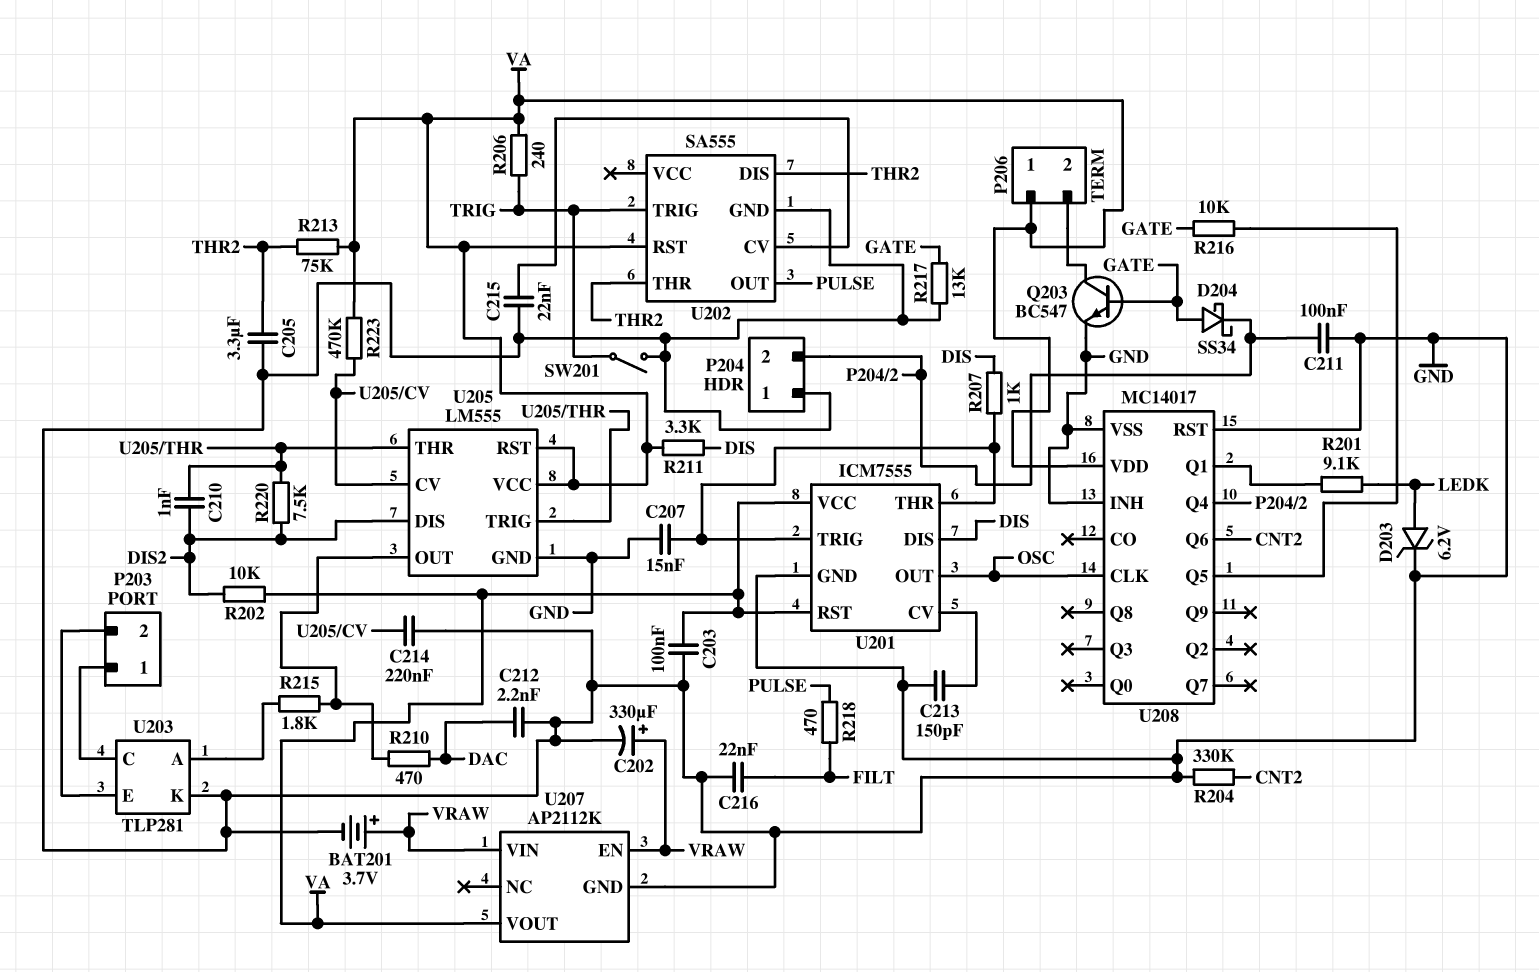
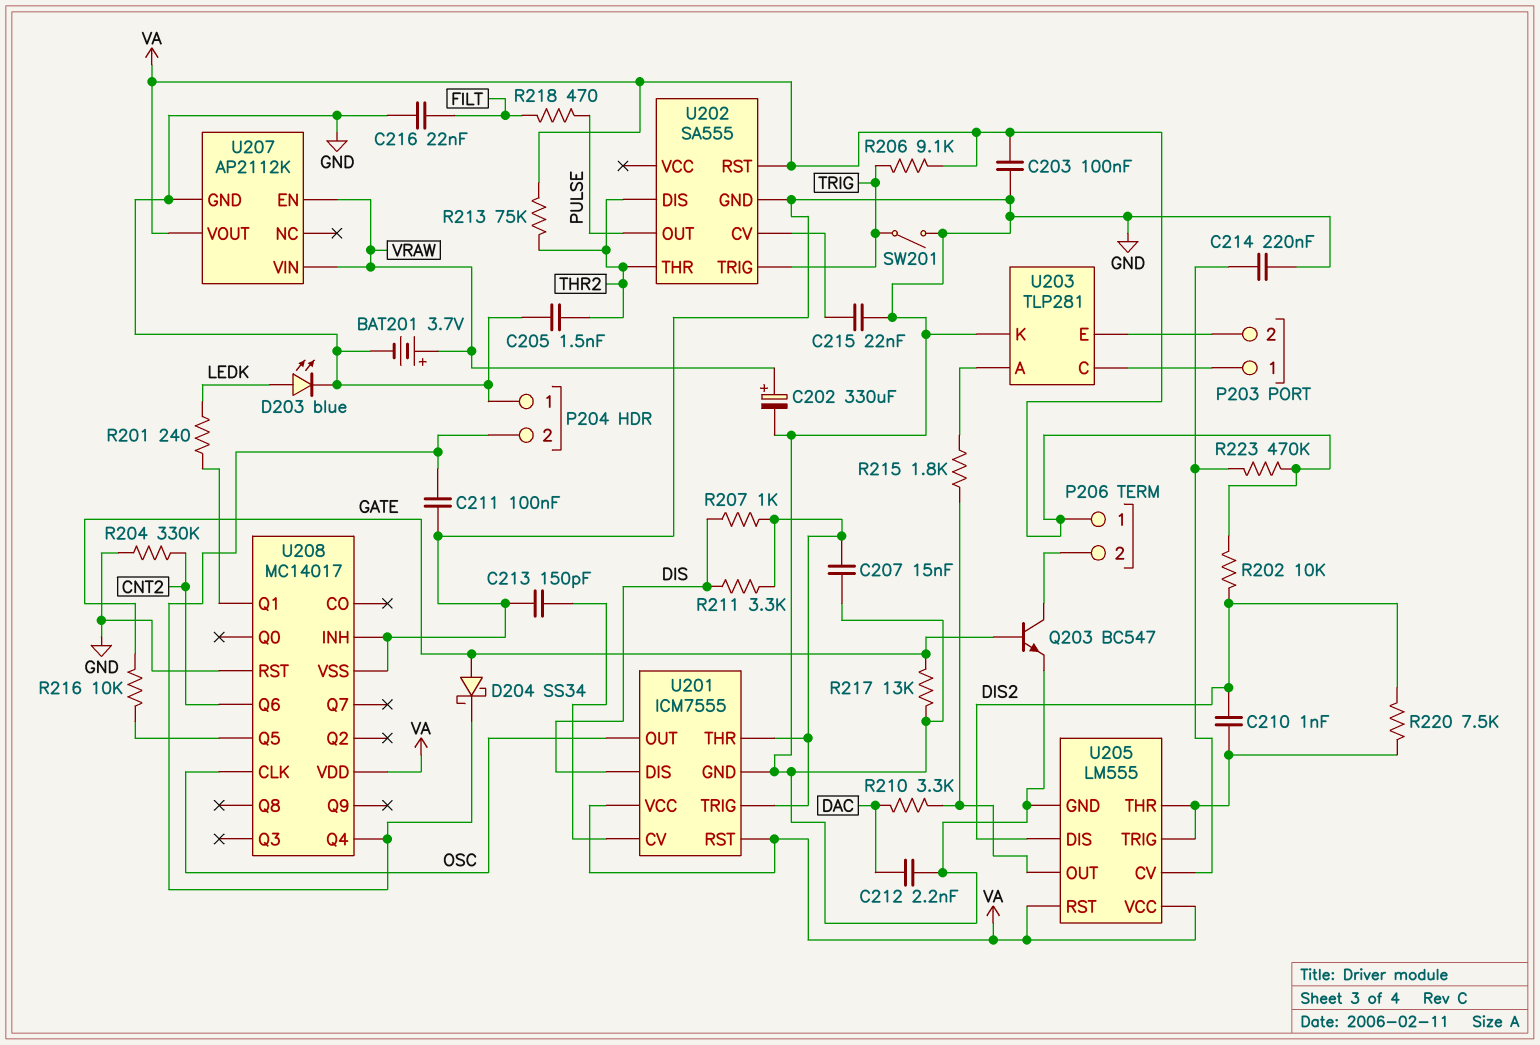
C205: 3.3uF (GND, THR2) -> 1.5nF (GND, THR2)
D203: zener 6.2V (A LEDK, K GND) -> LED blue (A LEDK, K GND)
R201: 9.1k (LEDK, U208/Q1) -> 240 (LEDK, U208/Q1)
R206: 240 (TRIG, VA) -> 9.1k (TRIG, VA)
R210: 470 (DAC, U205/OUT) -> 3.3k (DAC, U205/OUT)
R211: 3.3k (DIS, VA) -> 3.3k (DIS, U201/THR)

